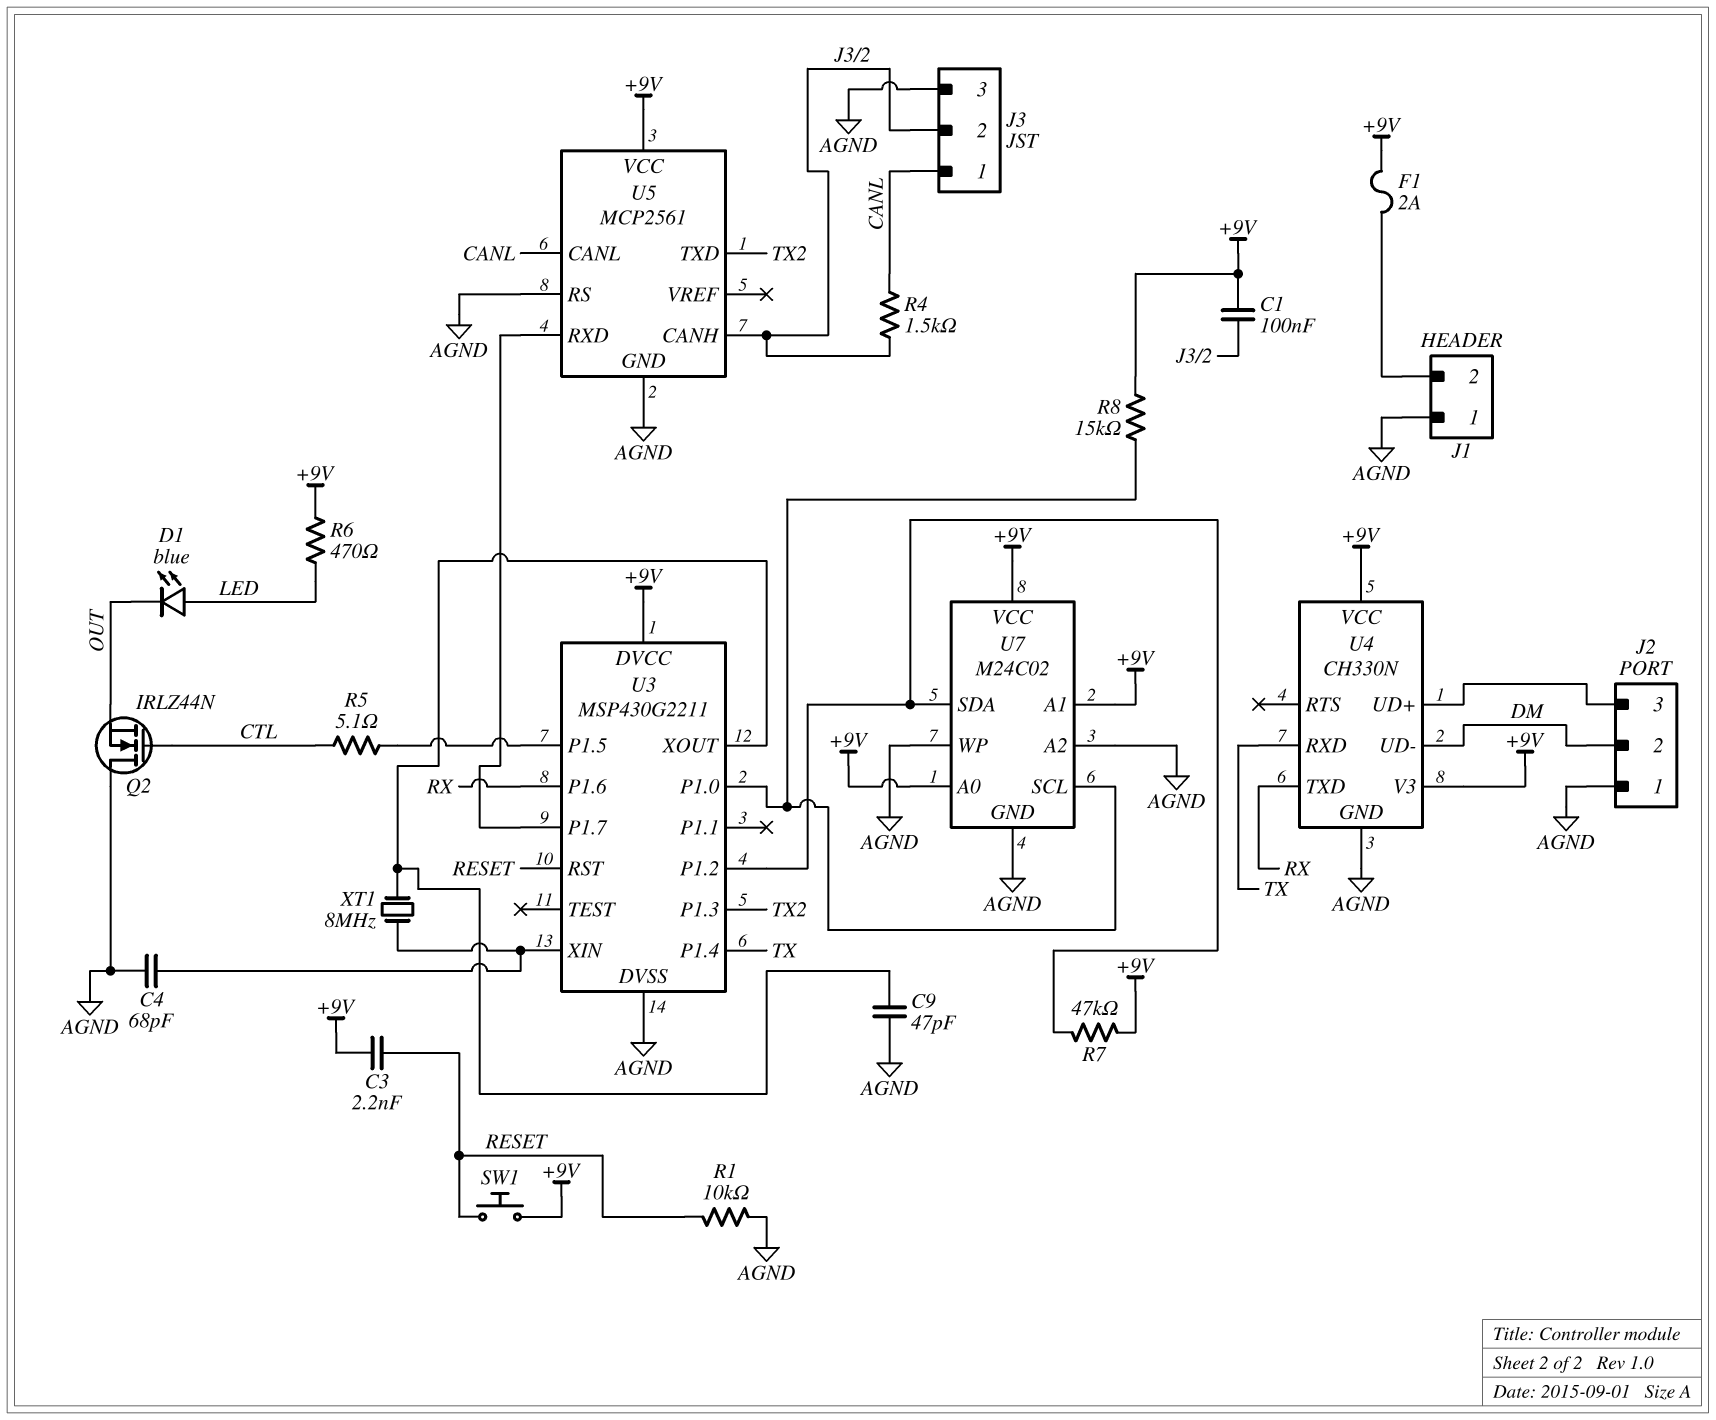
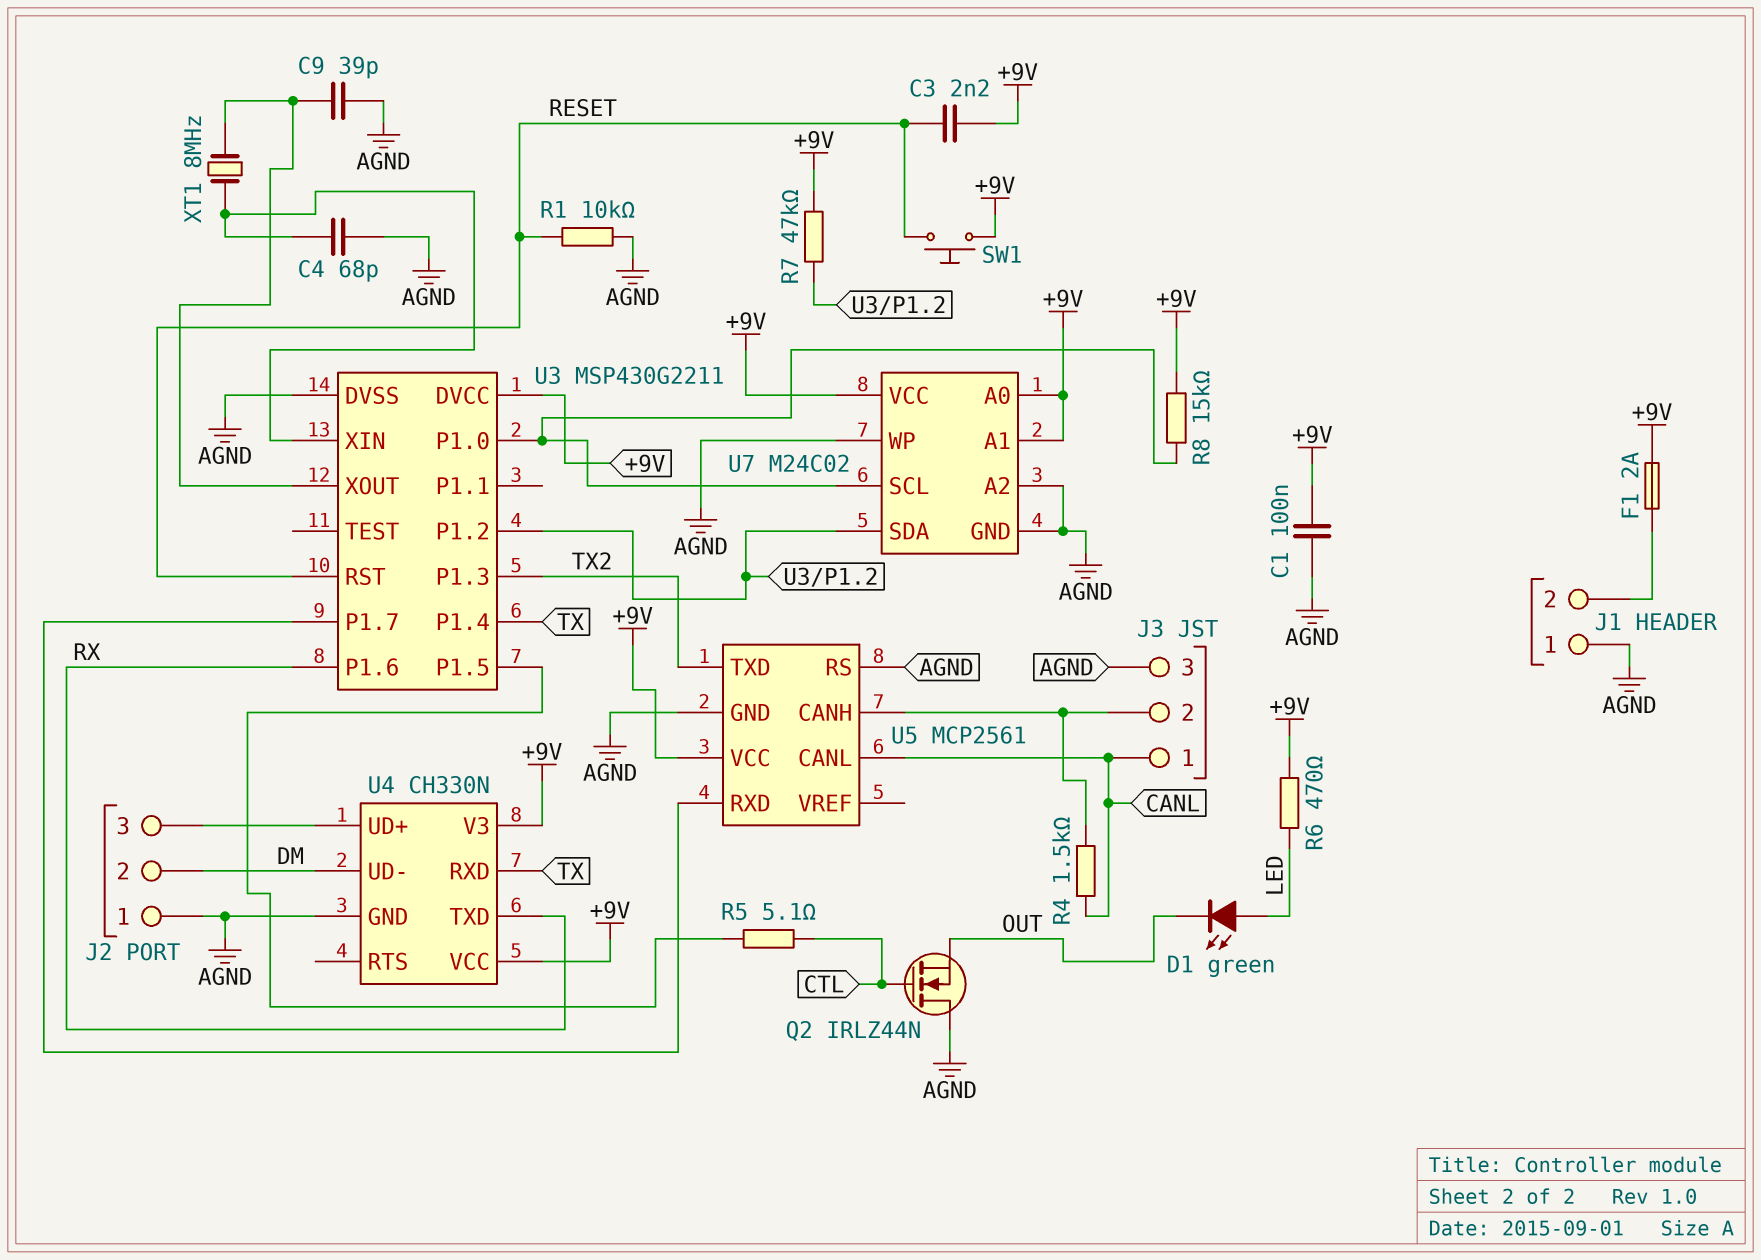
C1: 100nF (+9V, J3/2) -> 100nF (+9V, AGND)
C9: 47pF (AGND, U3/XOUT) -> 39pF (AGND, U3/XOUT)
D1: LED blue (A LED, K OUT) -> LED green (A LED, K OUT)

